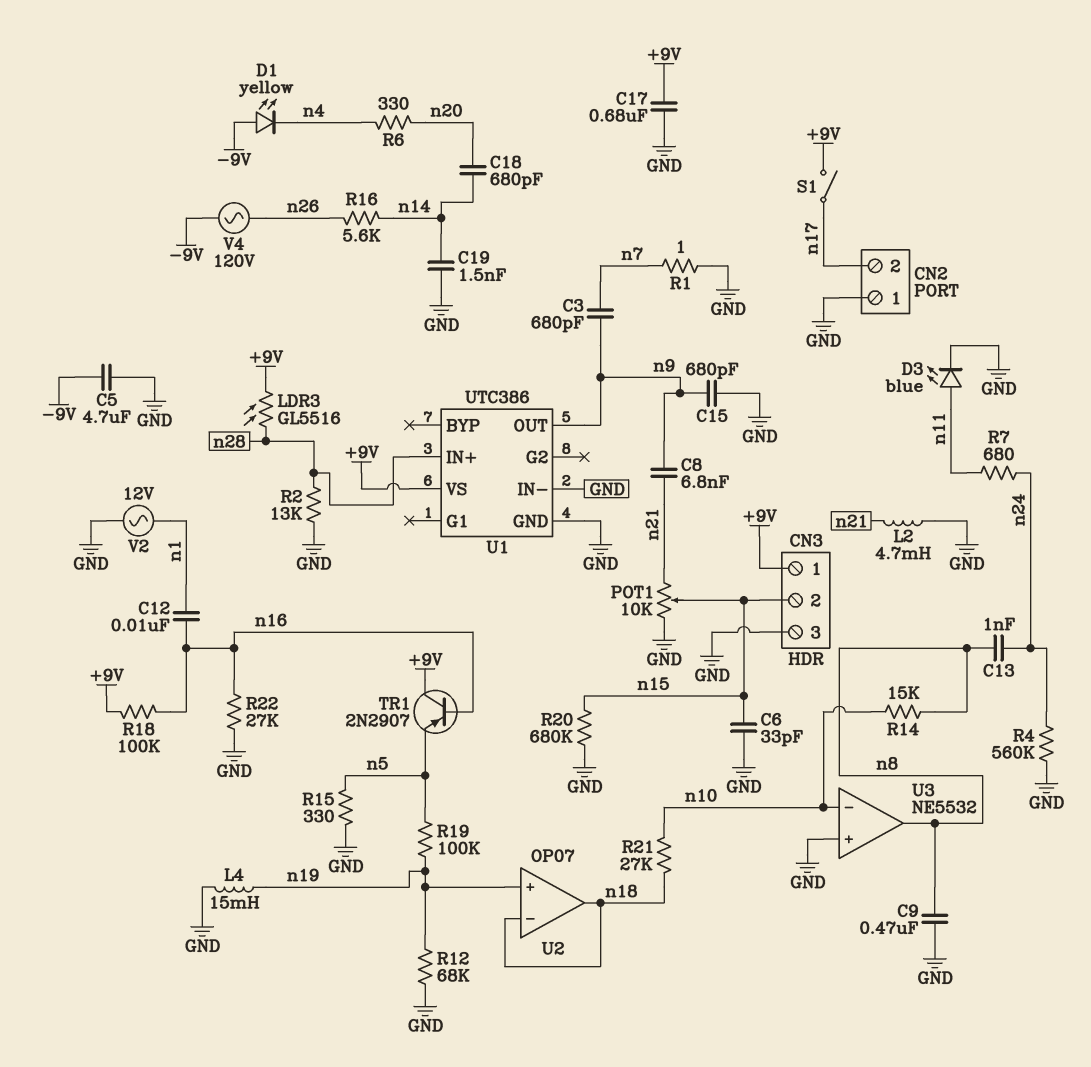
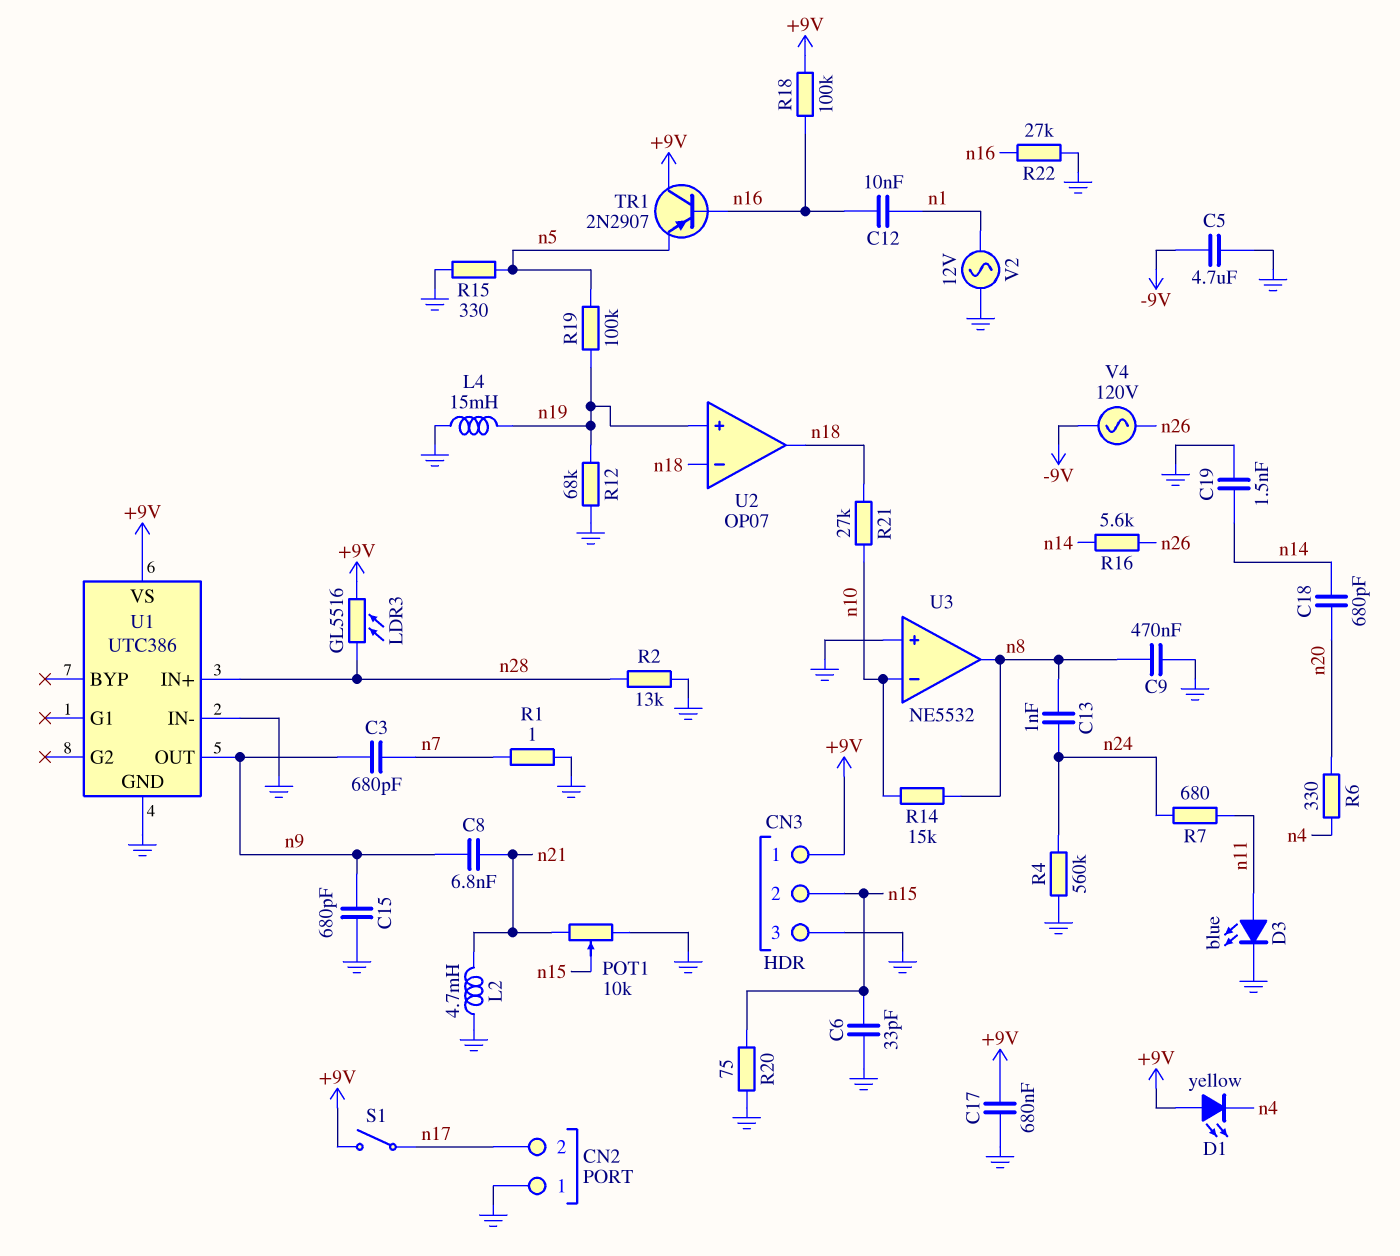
D1: LED yellow (A -9V, K n4) -> LED yellow (A +9V, K n4)
R20: 680k (GND, n15) -> 75 (GND, n15)

